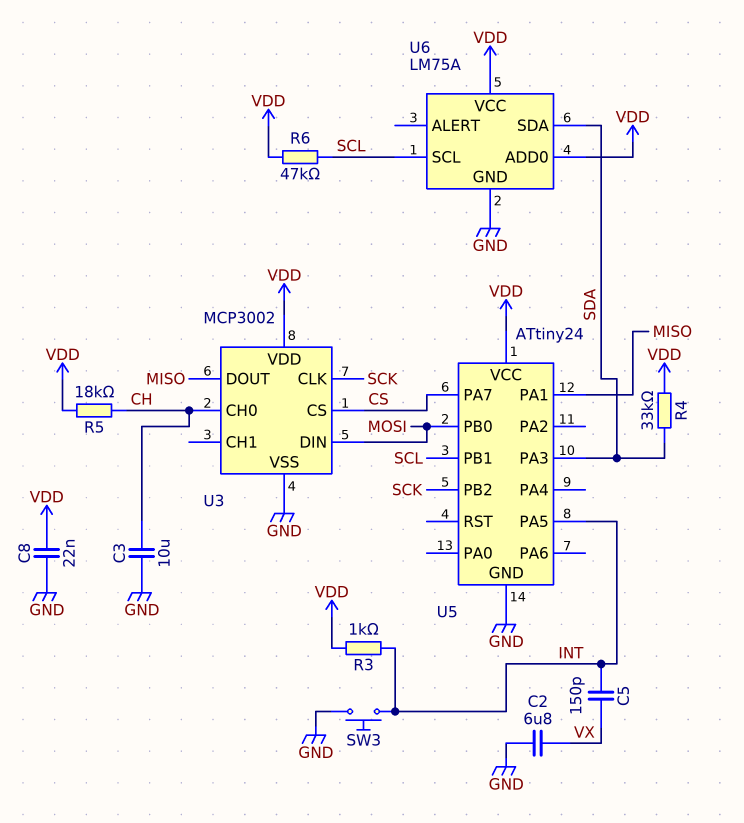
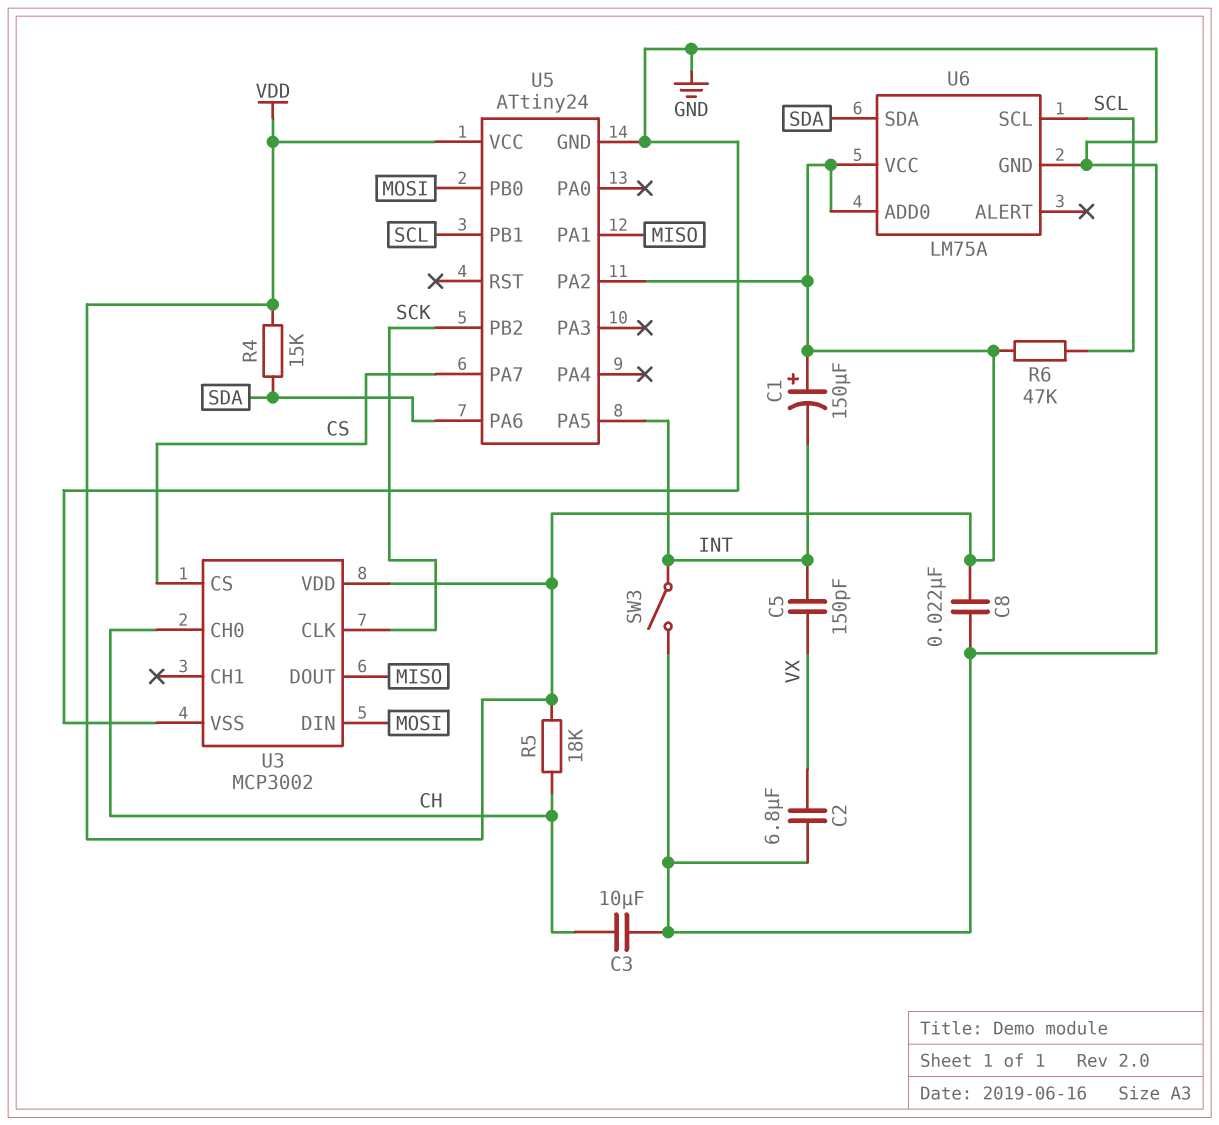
C1: none -> 150uF (plus VDD, minus INT)
R3: 1k (INT, VDD) -> none
R4: 33k (SDA, VDD) -> 15k (SDA, VDD)
SW3: button (GND, INT) -> switch (GND, INT)
U5 pin PA2: none -> VDD
U5 pin PA3: SDA -> none
U5 pin PA6: none -> SDA

